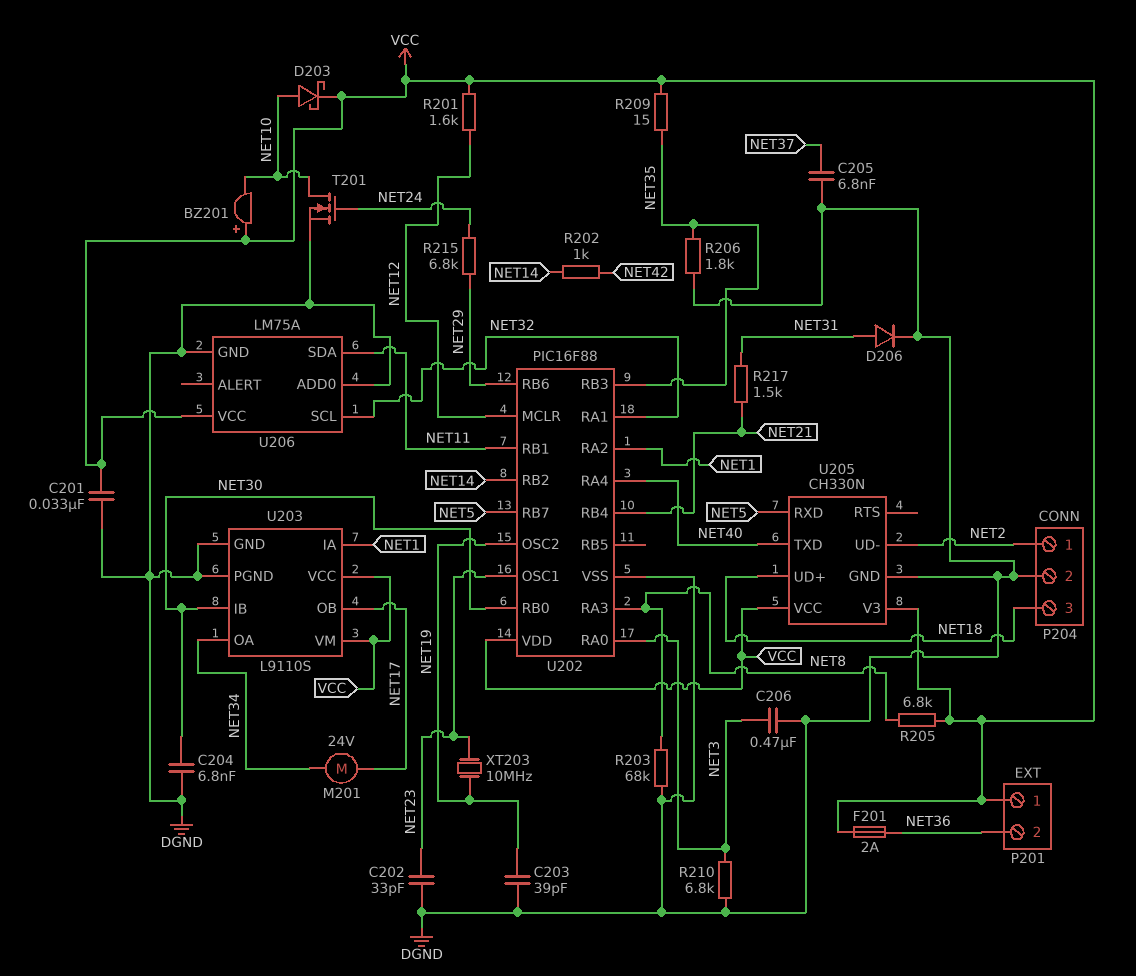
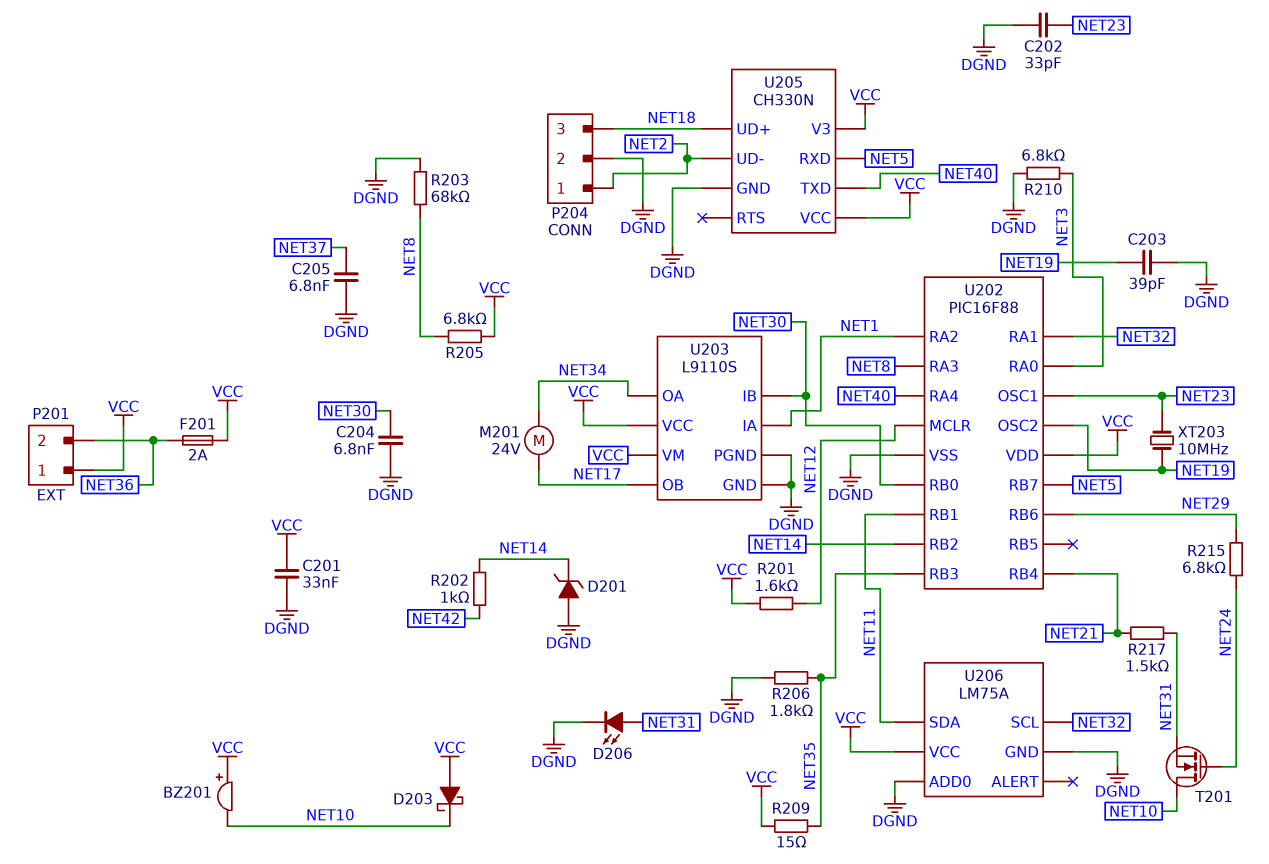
C206: 470nF (DGND, NET3) -> none
D201: none -> zener (A DGND, K NET14)
D203: schottky (A NET10, K VCC) -> schottky (A VCC, K NET10)
D206: diode (A NET31, K DGND) -> LED (A NET31, K DGND)
T201: NMOS (G NET24, D NET10, S DGND) -> NMOS (G NET24, D NET10, S NET31)

